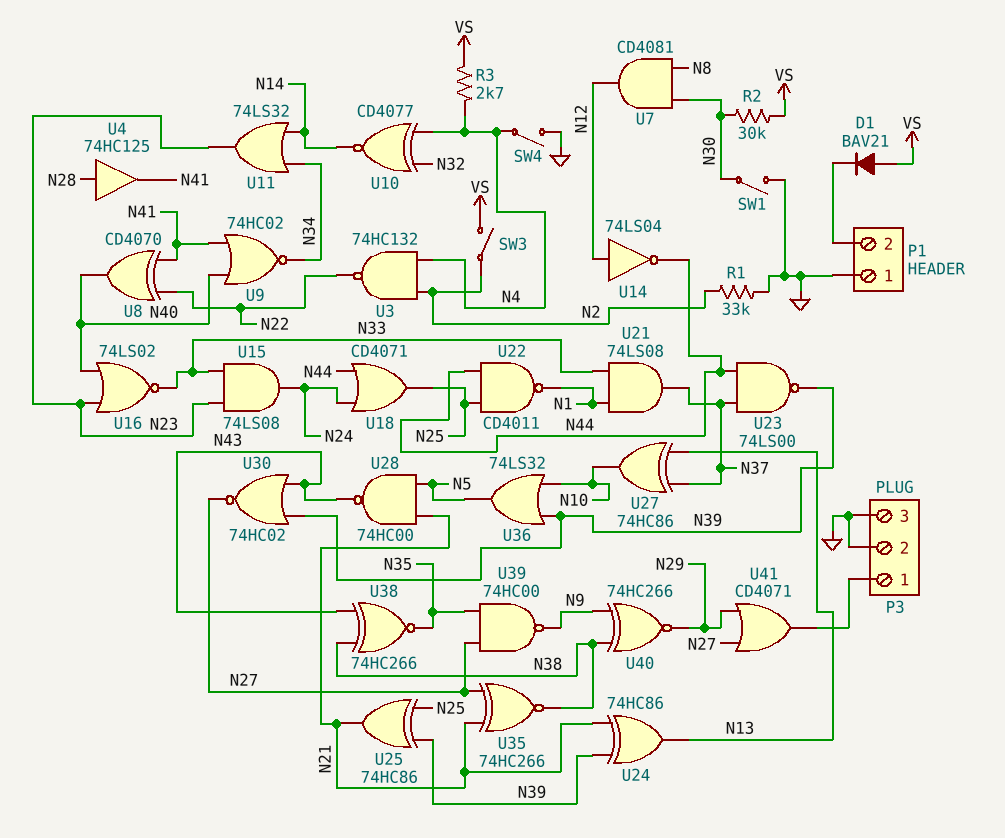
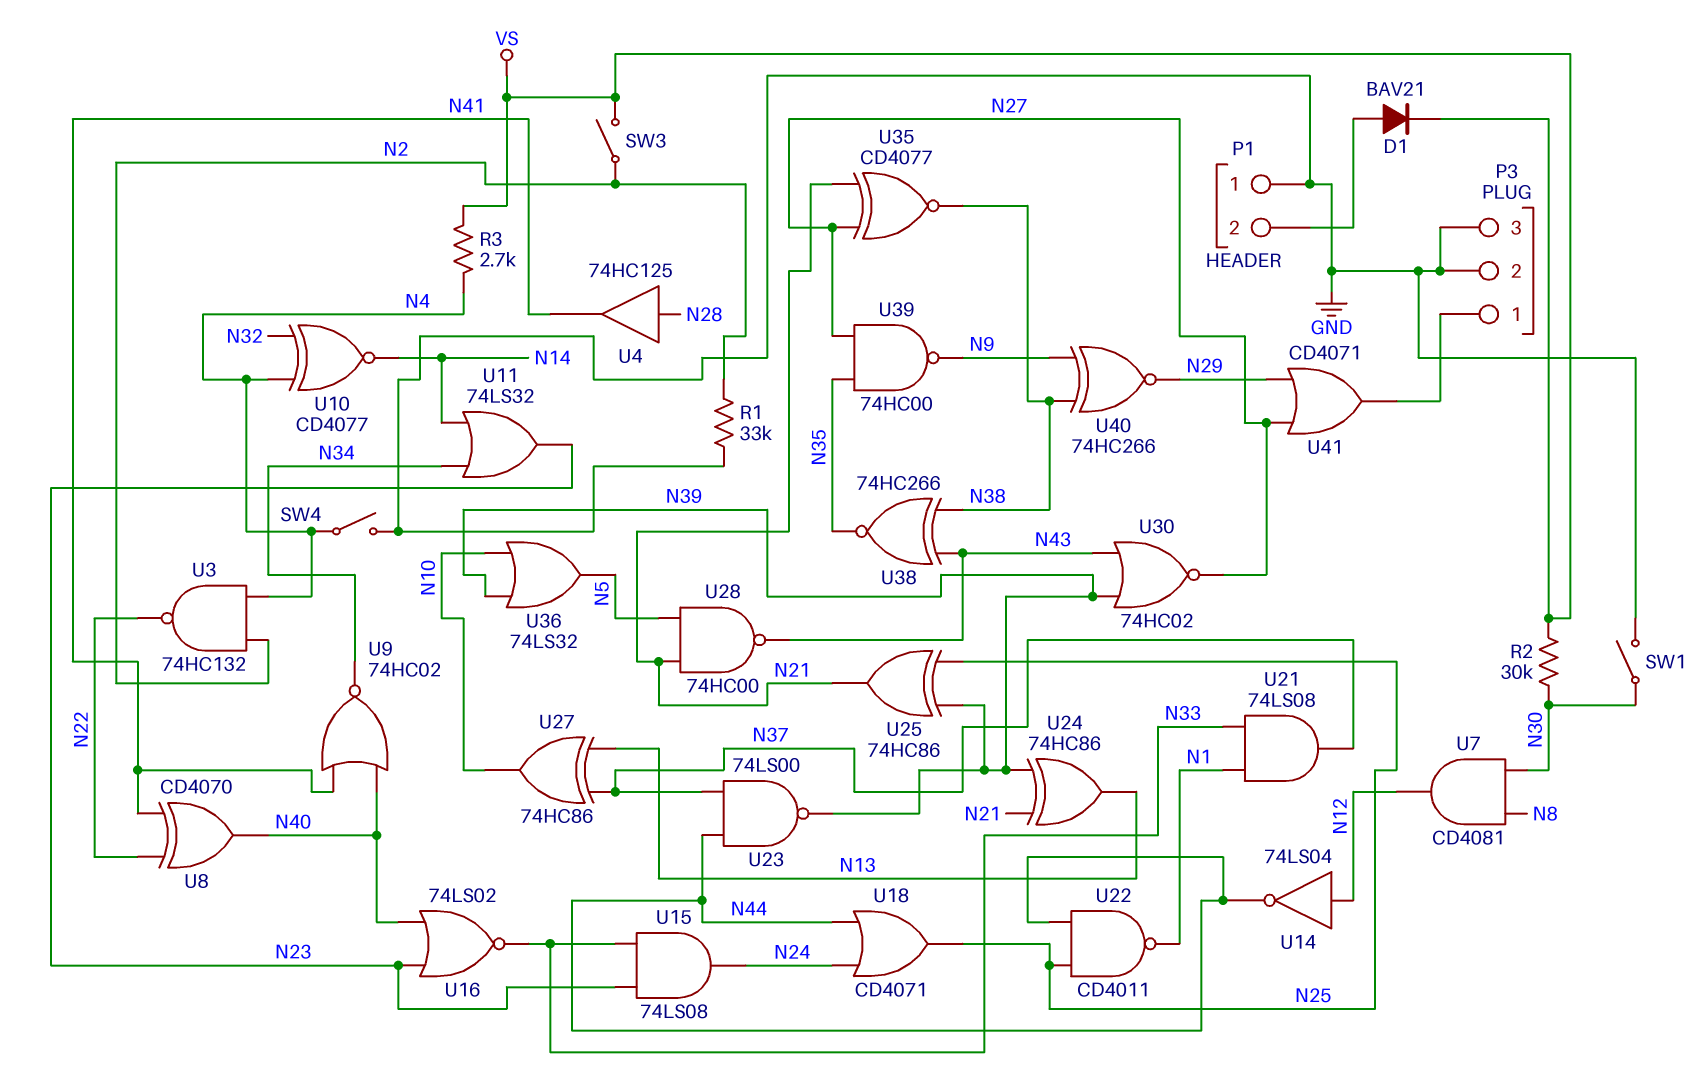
D1: diode BAV21 (A VS, K P1/2) -> diode BAV21 (A P1/2, K VS)
U35: XNOR 74HC266 (in N21, in N27, out N38) -> XNOR CD4077 (in N21, in N27, out N38)

